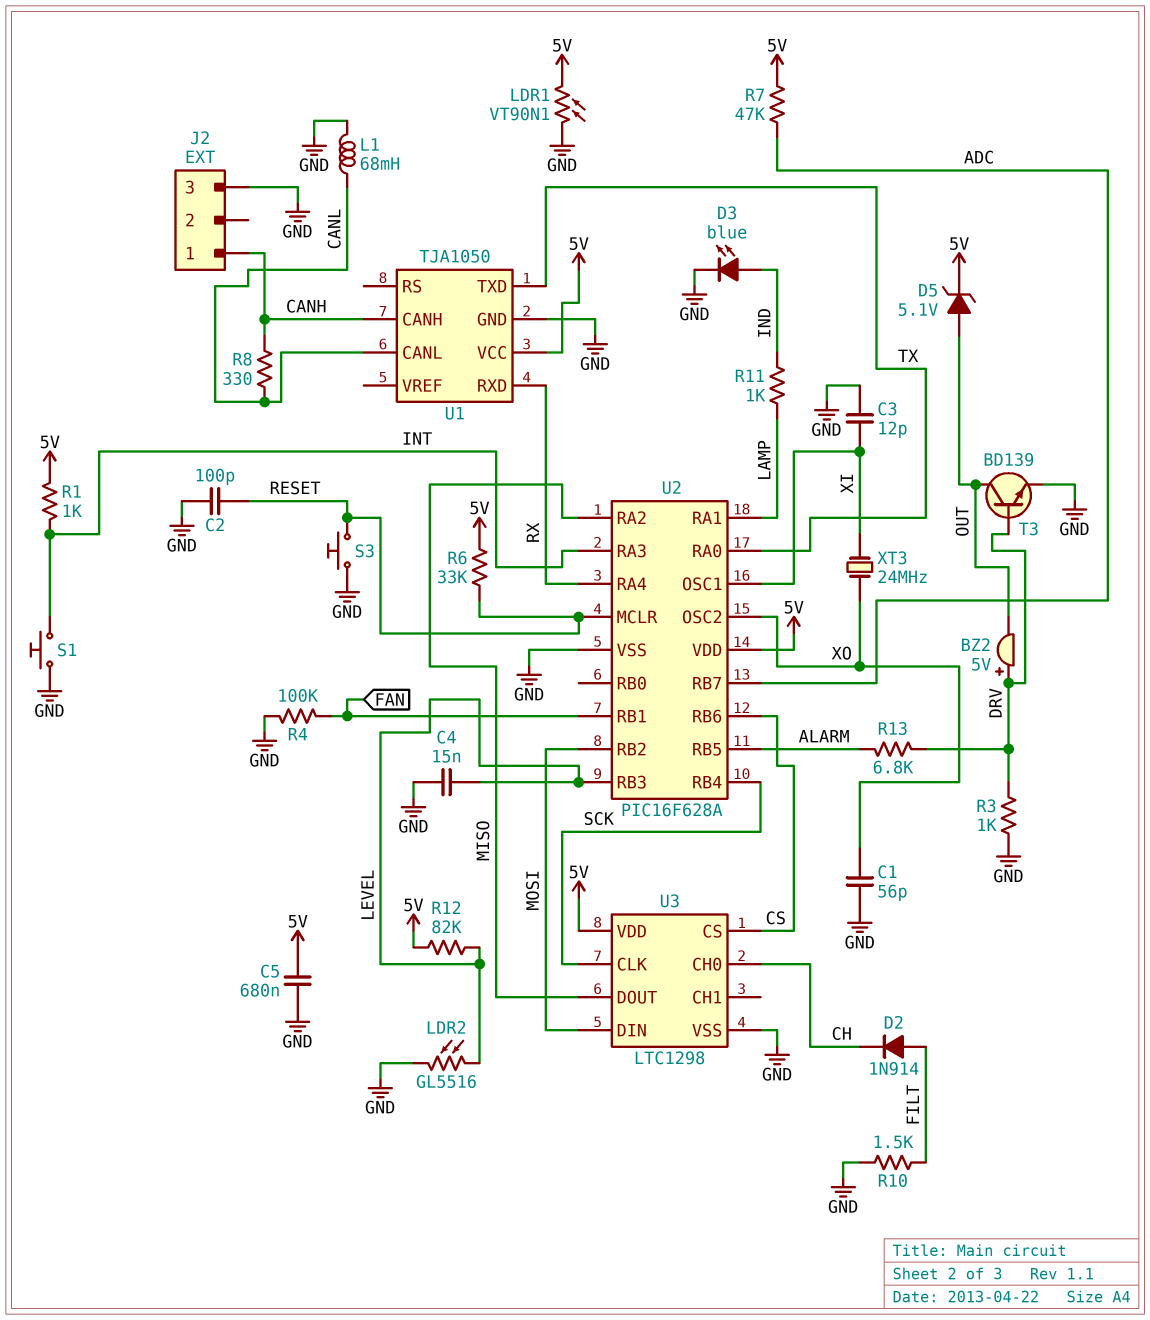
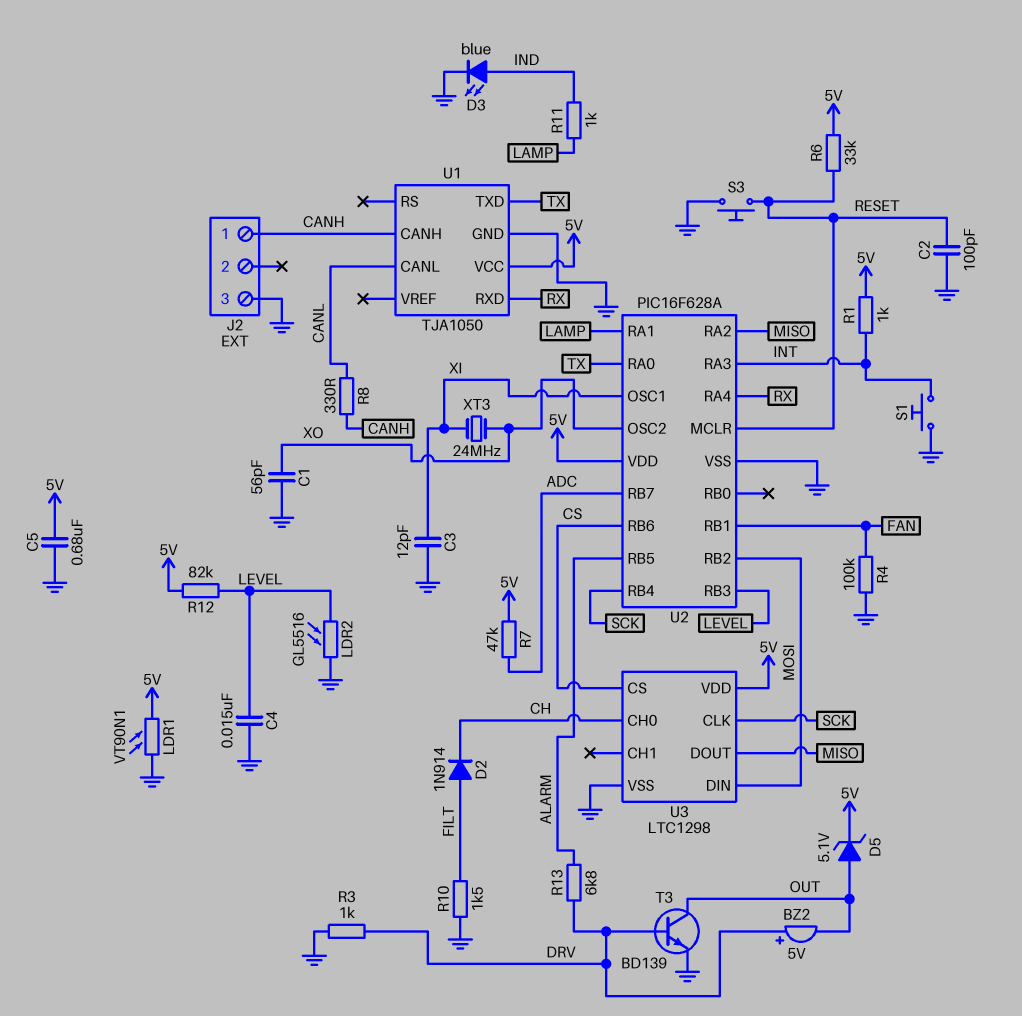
L1: 68mH (CANL, GND) -> none

